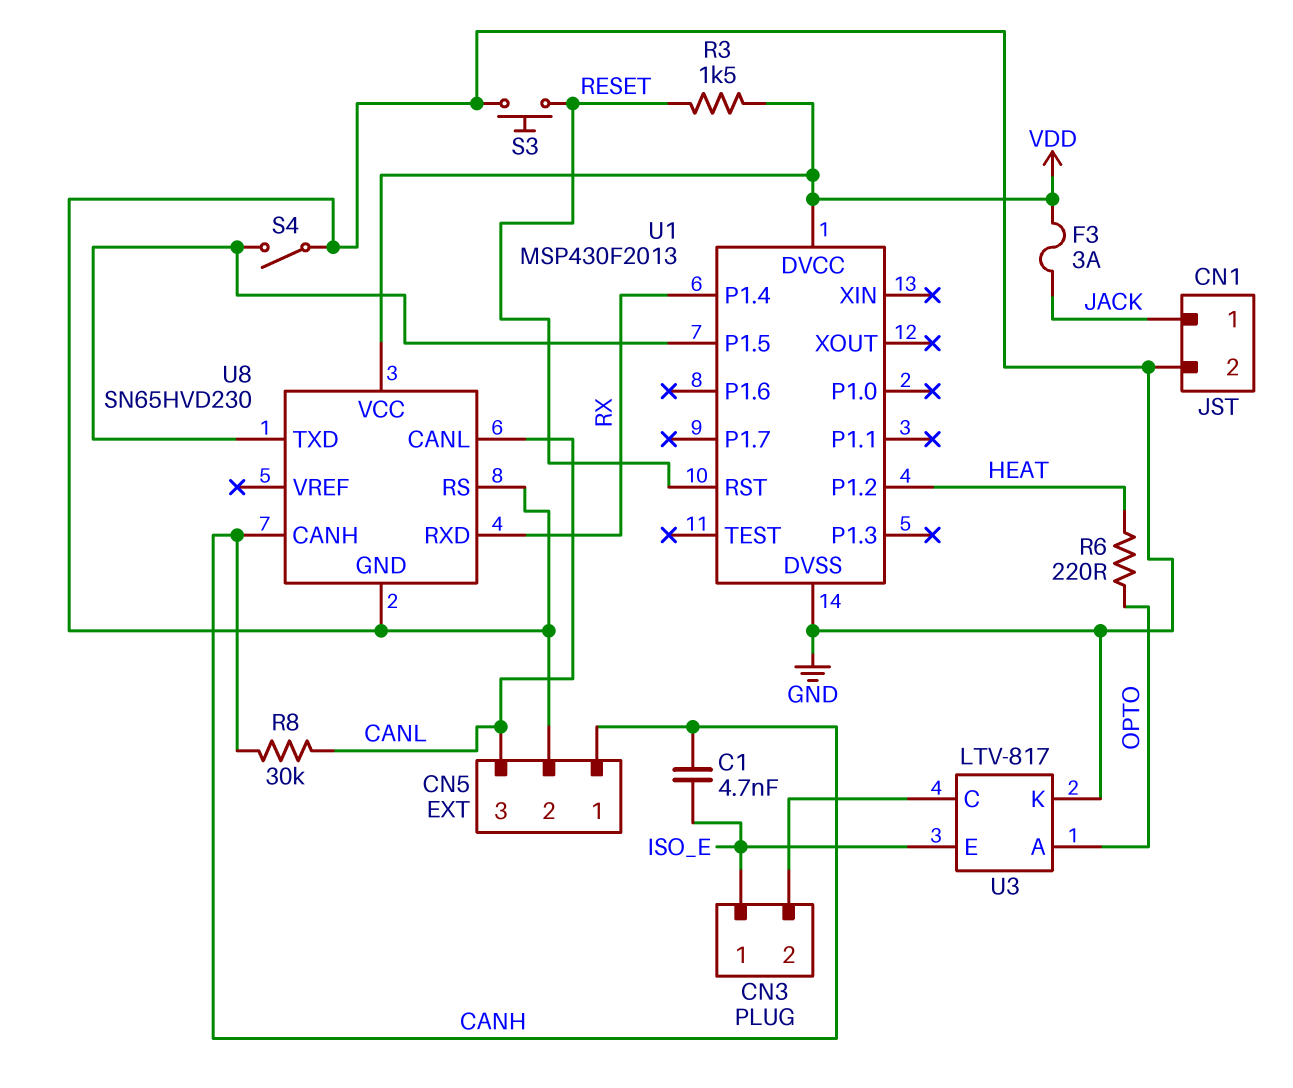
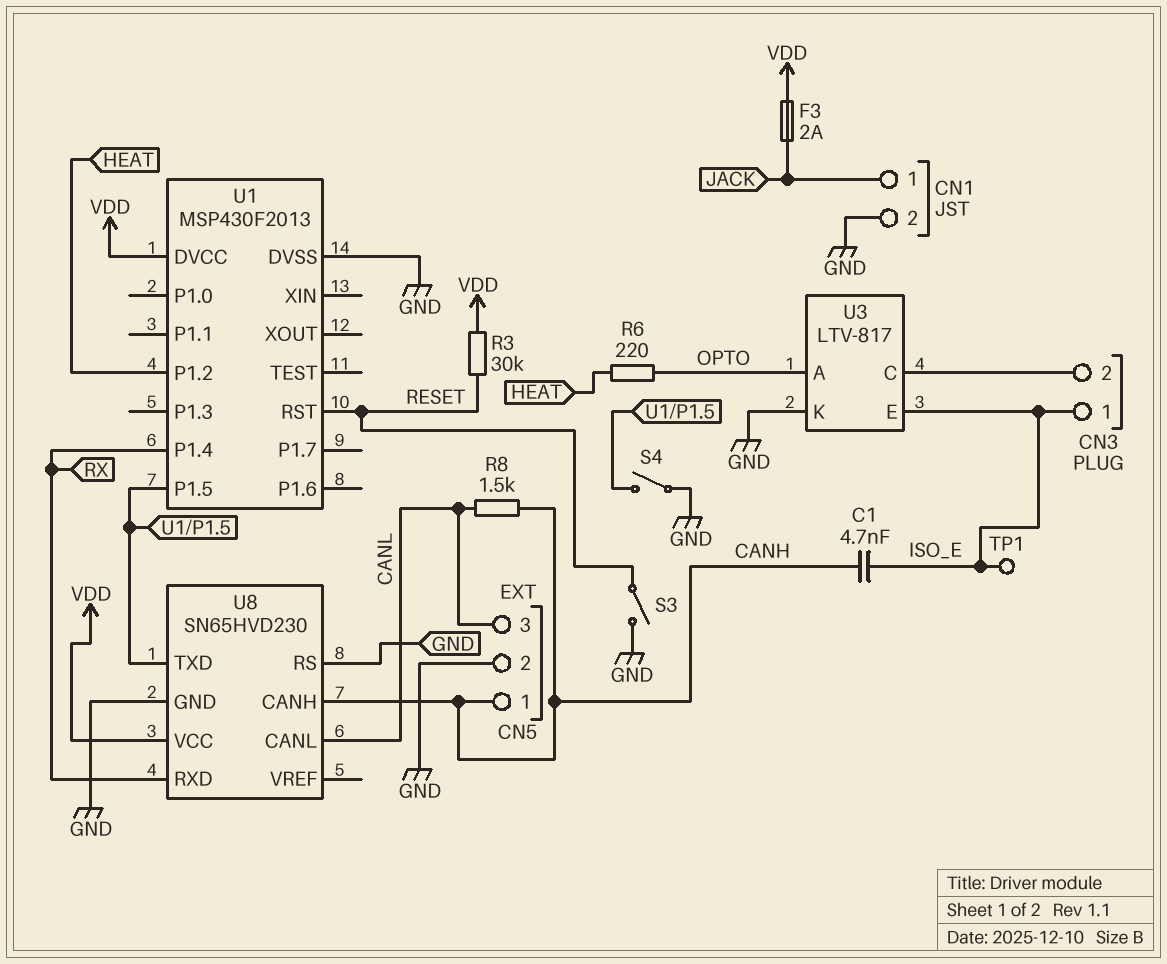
F3: 3A (JACK, VDD) -> 2A (JACK, VDD)
R3: 1.5k (RESET, VDD) -> 30k (RESET, VDD)
R8: 30k (CANH, CANL) -> 1.5k (CANH, CANL)
S3: button (GND, RESET) -> switch (GND, RESET)
TP1: none -> test point (ISO_E)

